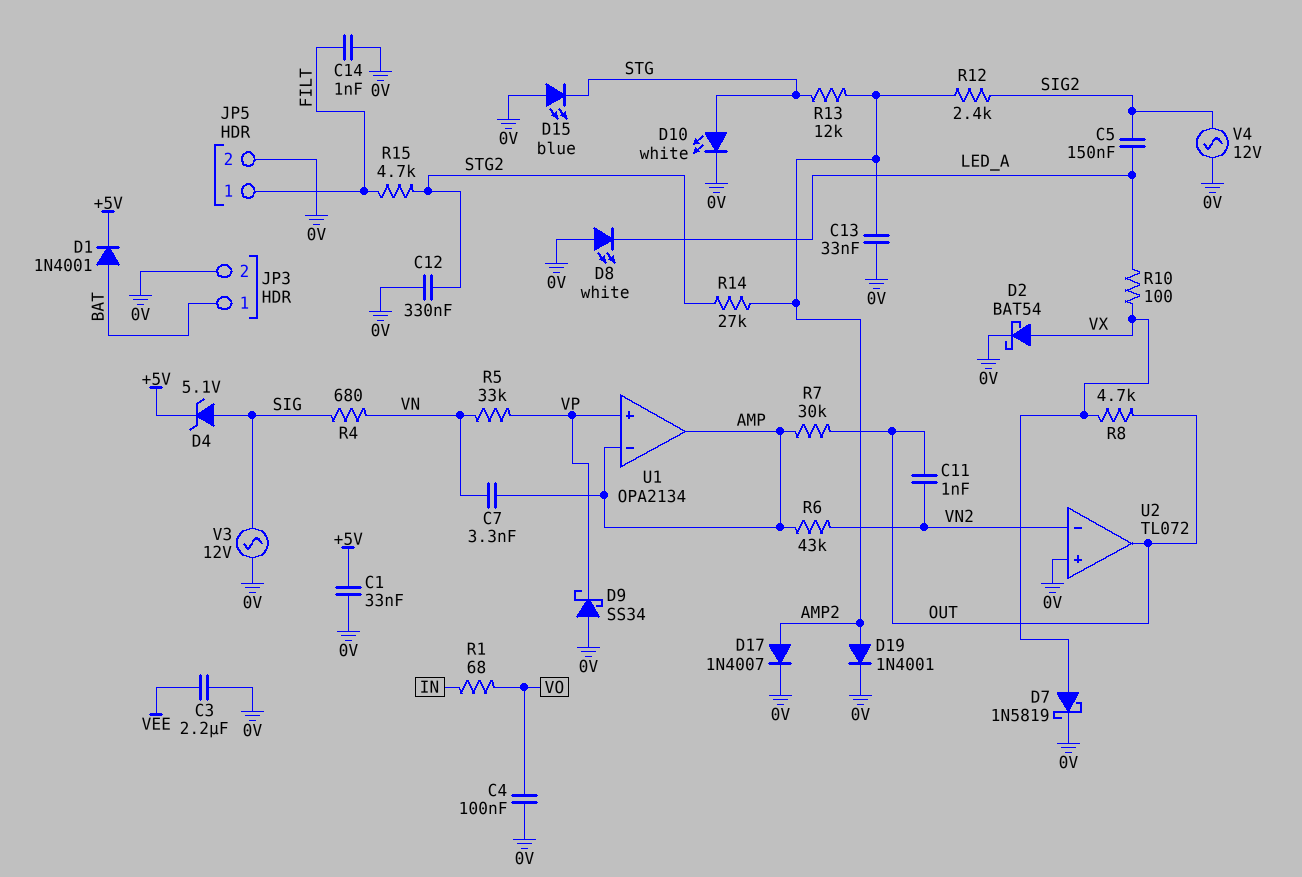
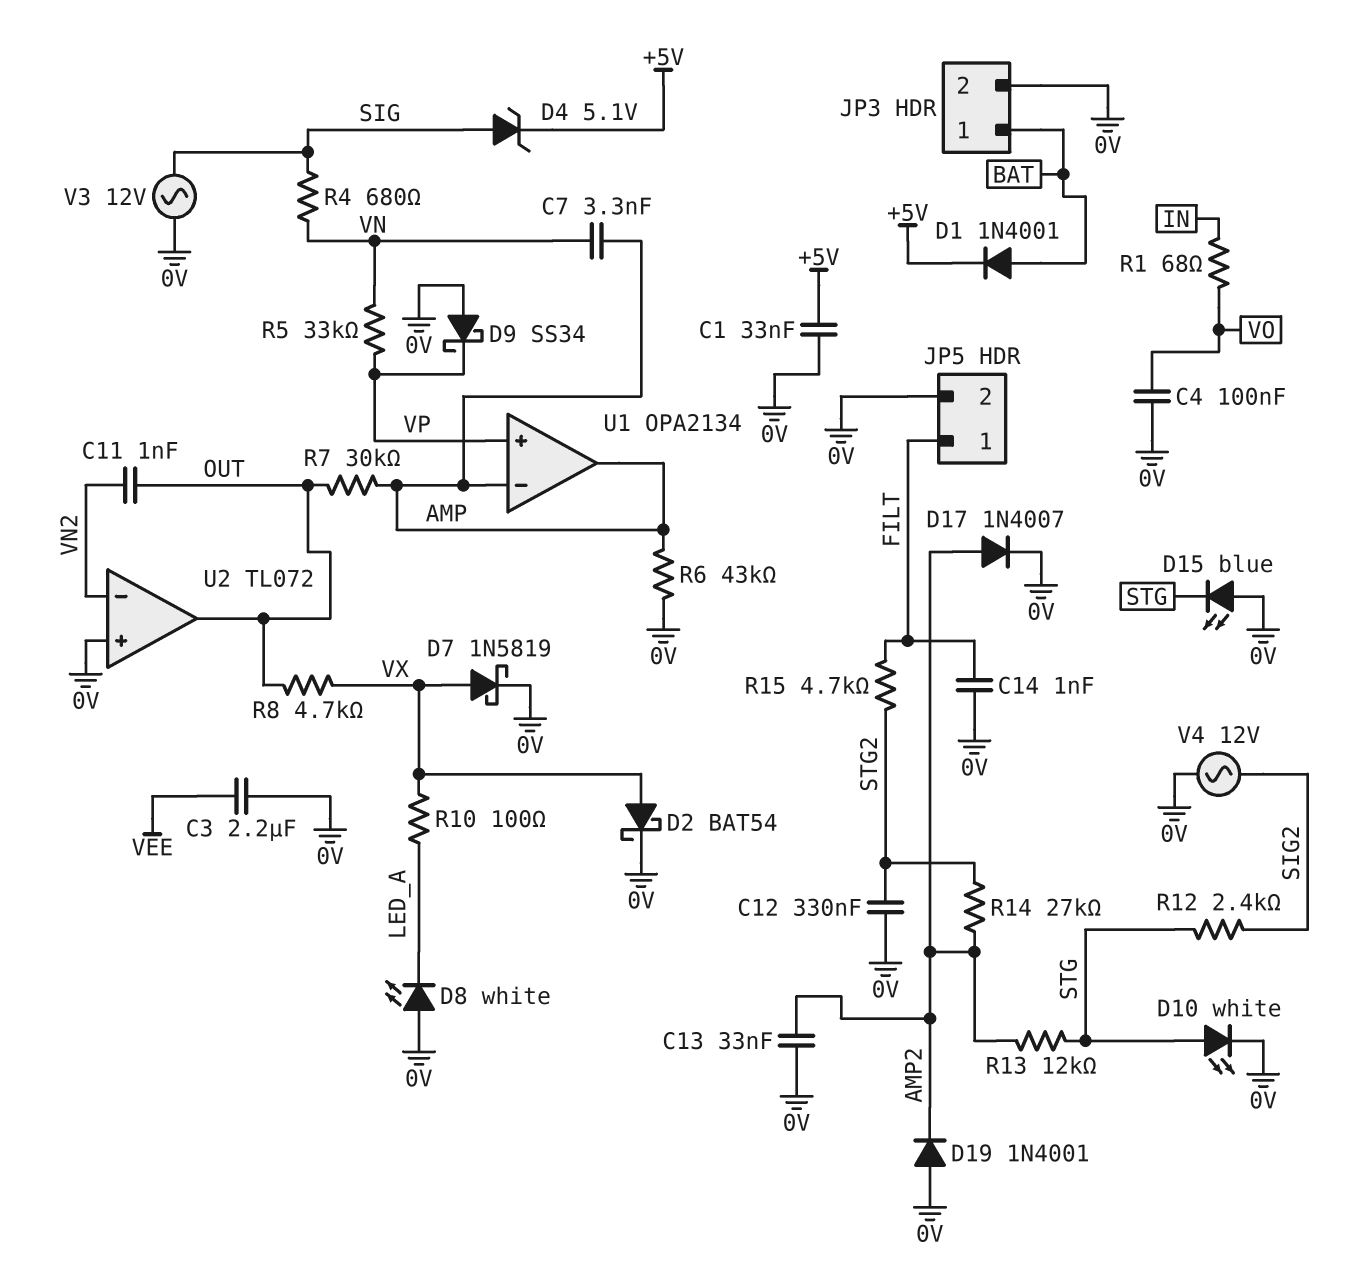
C5: 150nF (LED_A, SIG2) -> none
D19: diode 1N4001 (A AMP2, K 0V) -> diode 1N4001 (A 0V, K AMP2)
R6: 43k (AMP, VN2) -> 43k (0V, AMP)
R12: 2.4k (AMP2, SIG2) -> 2.4k (SIG2, STG)

